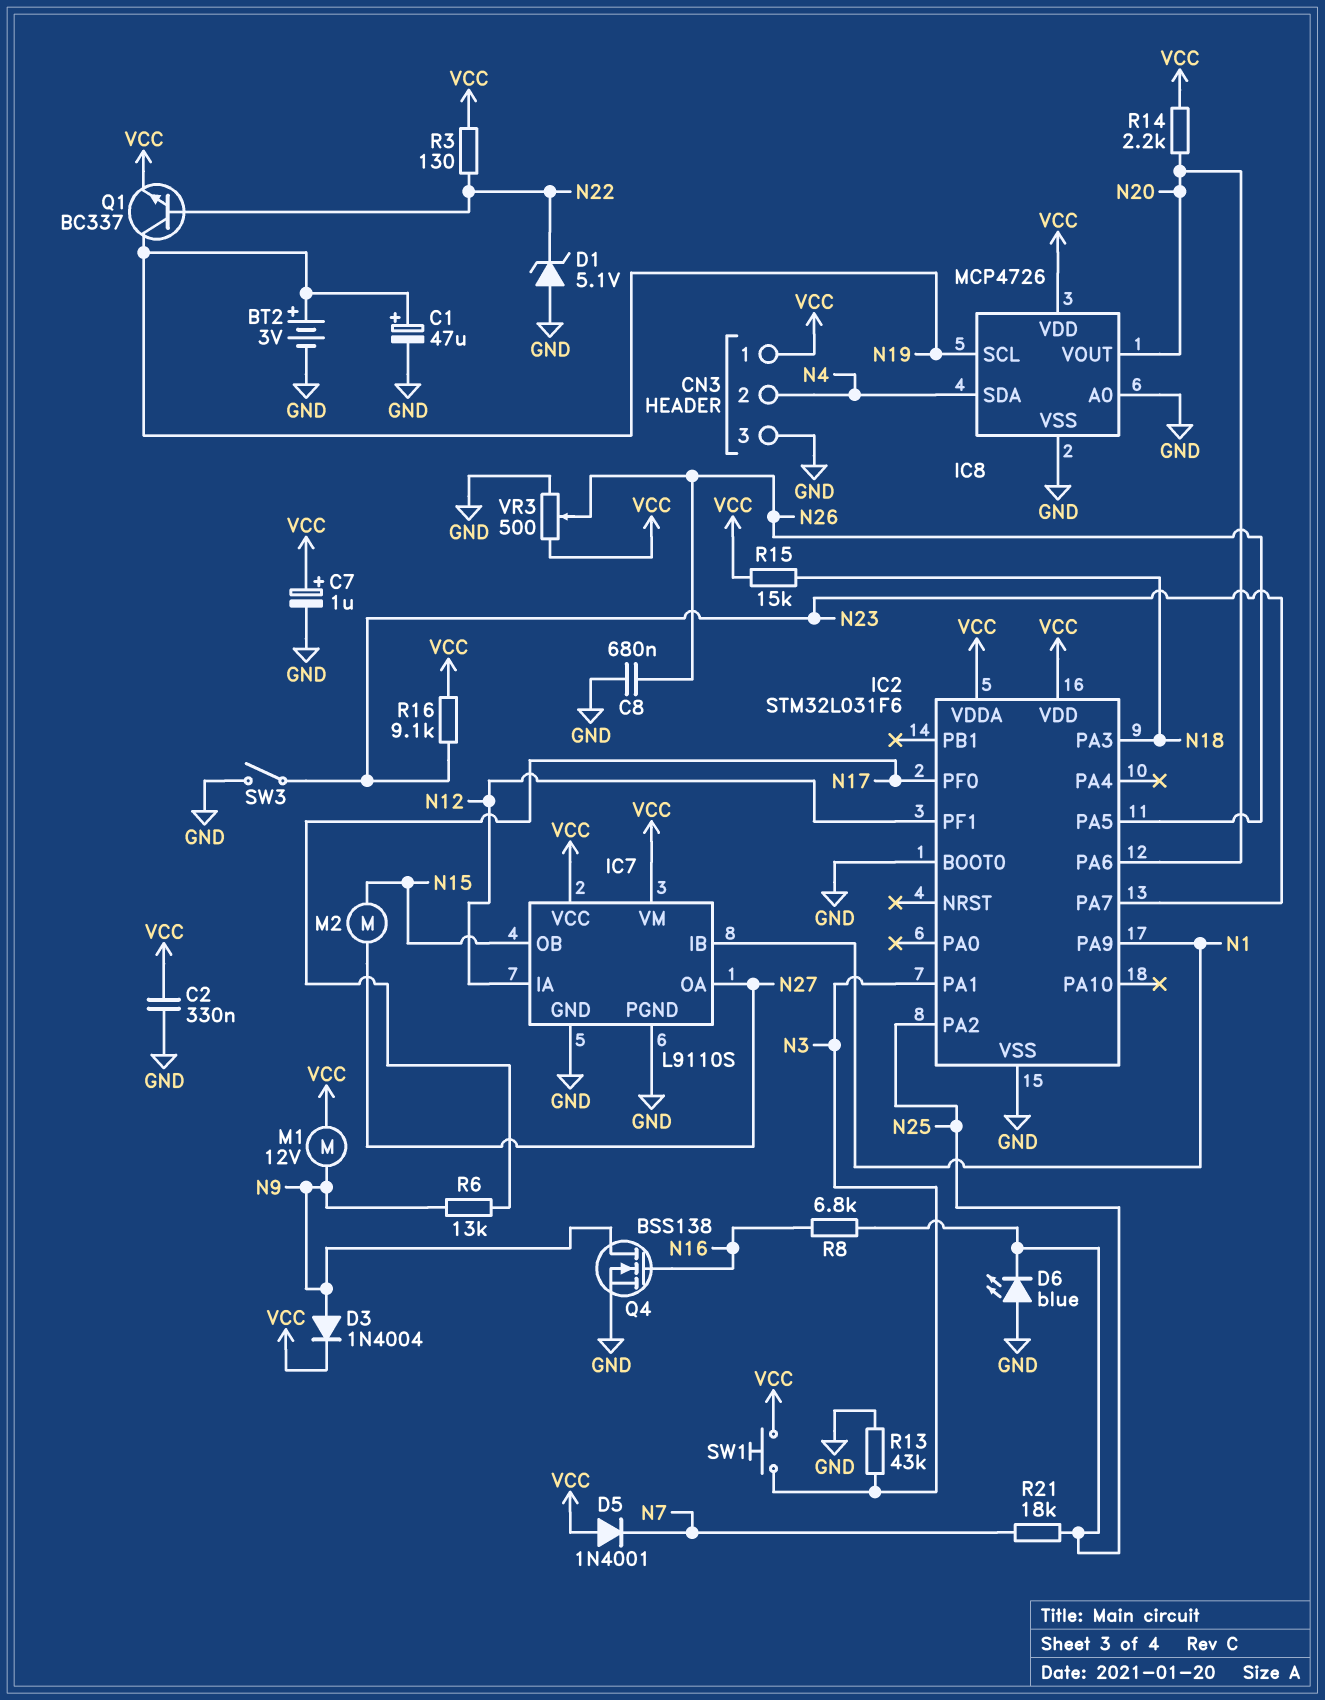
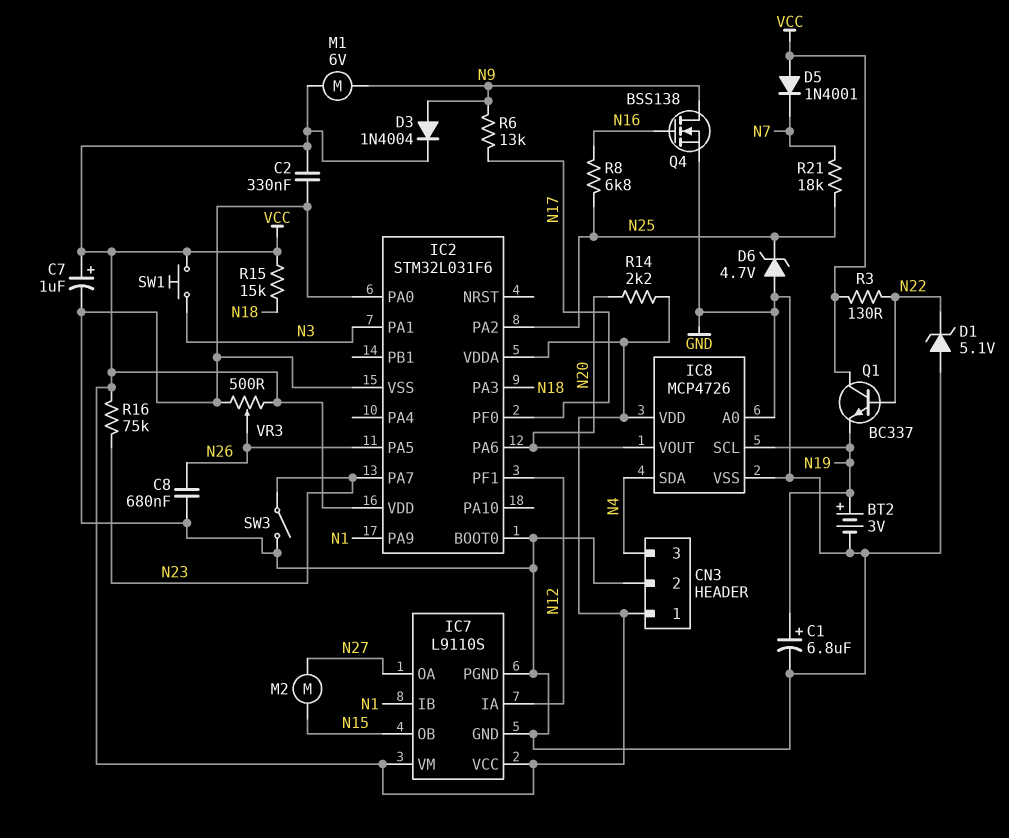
C1: 47uF (plus N19, minus GND) -> 6.8uF (plus N19, minus GND)
CN3 pin 2: N4 -> GND
CN3 pin 3: GND -> N4
D6: LED blue (A GND, K N25) -> zener 4.7V (A GND, K N25)
IC2 pin PA0: none -> GND
M1: motor 12V (N9, VCC) -> motor 6V (N9, VCC)
Q1: NPN BC337 (B N22, C N19, E VCC) -> NPN BC337 (B N22, C VCC, E N19)
R13: 43k (GND, N3) -> none
R16: 9.1k (N23, VCC) -> 75k (N23, VCC)

